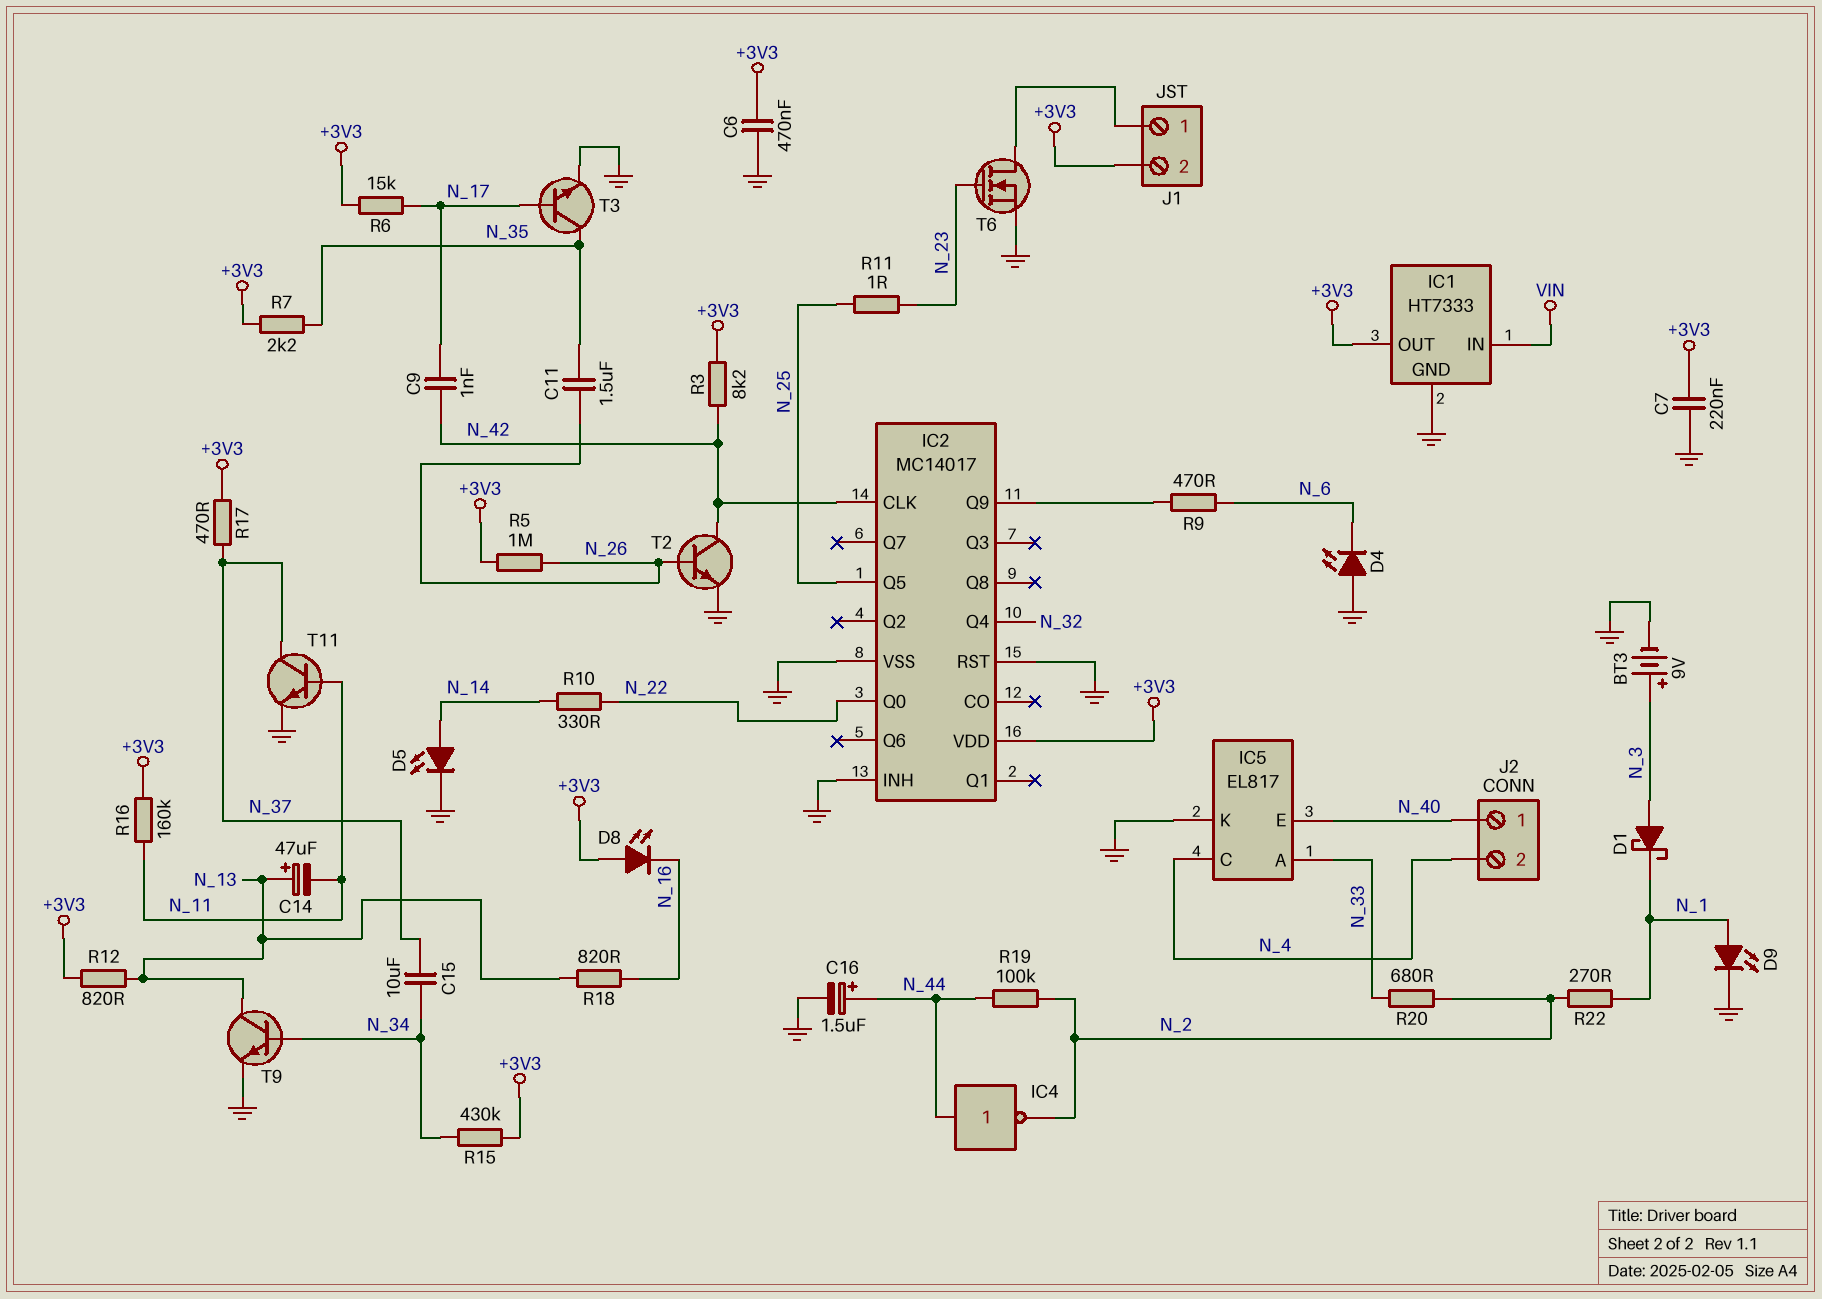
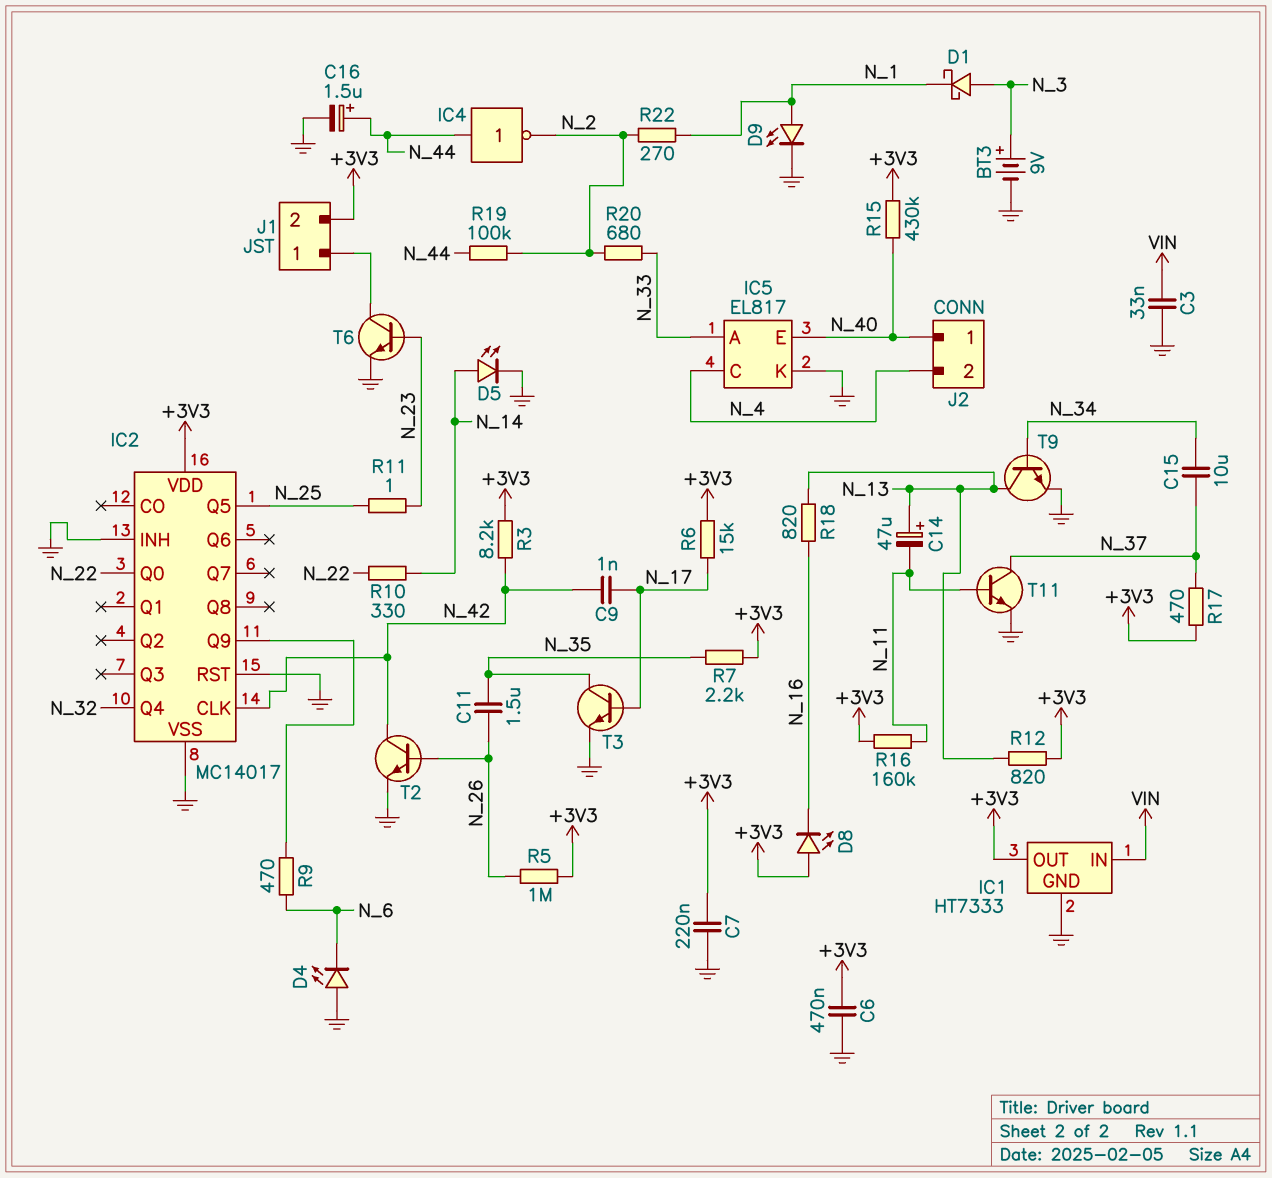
C3: none -> 33nF (GND, VIN)
R15: 430k (+3V3, N_34) -> 430k (+3V3, N_40)
T6: NMOS (G N_23, D J1/1, S GND) -> NPN (B N_23, C J1/1, E GND)

